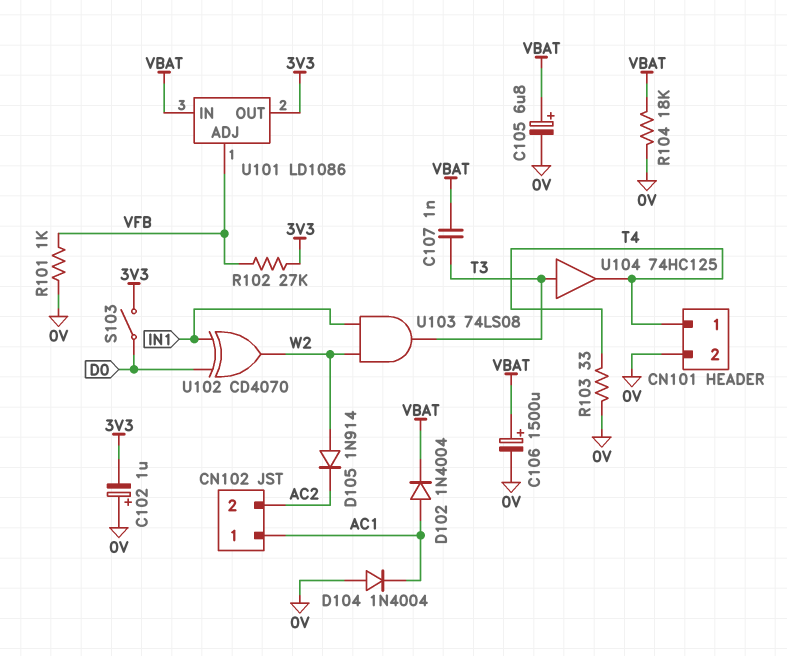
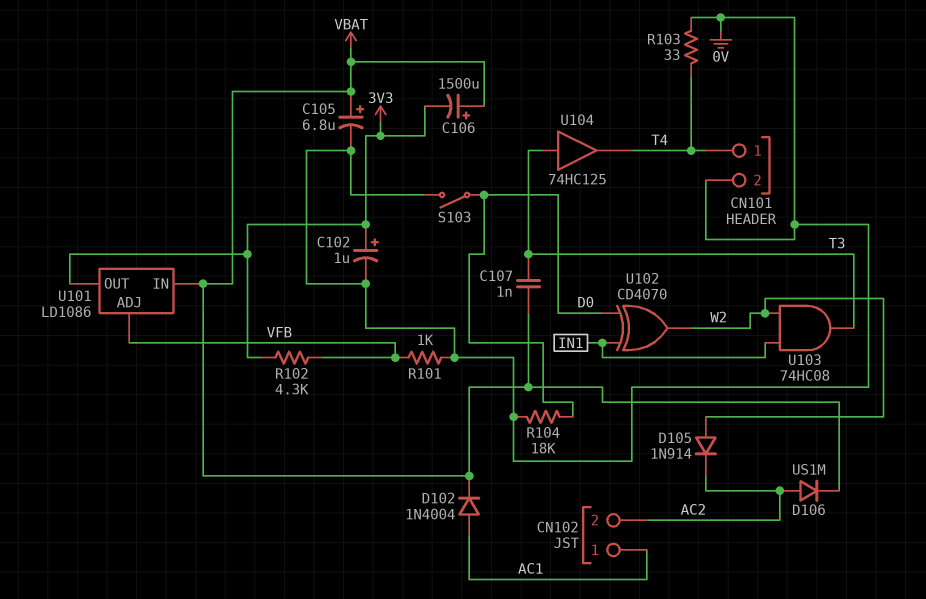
C102: 1uF (plus 0V, minus 3V3) -> 1uF (plus 3V3, minus 0V)
C106: 1500uF (plus VBAT, minus 0V) -> 1500uF (plus VBAT, minus 3V3)
D104: diode 1N4004 (A 0V, K AC1) -> none
D106: none -> diode US1M (A AC2, K VBAT)
R102: 27k (3V3, VFB) -> 4.3k (3V3, VFB)
R104: 18k (0V, VBAT) -> 18k (0V, D0)
S103: switch (3V3, D0) -> switch (0V, D0)
U103: AND 74LS08 (in IN1, in W2, out T3) -> AND 74HC08 (in IN1, in W2, out T3)

